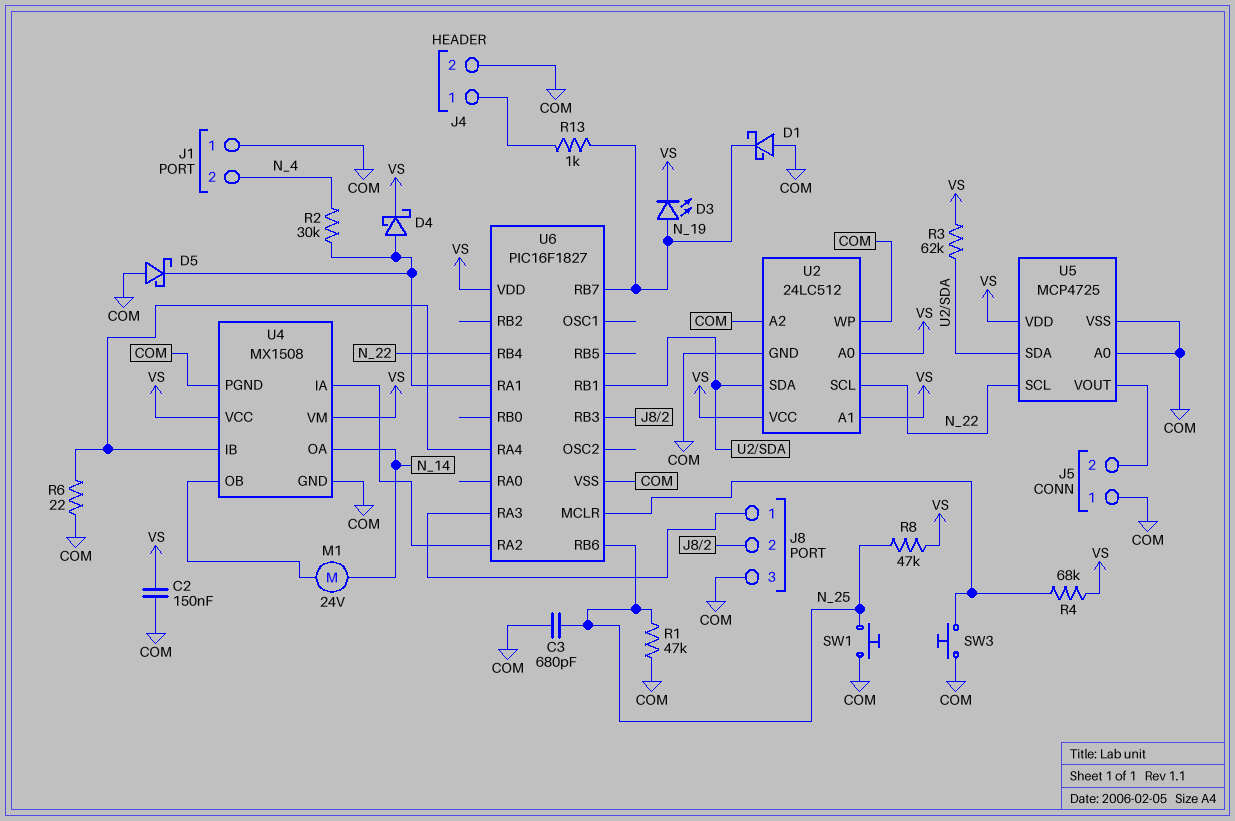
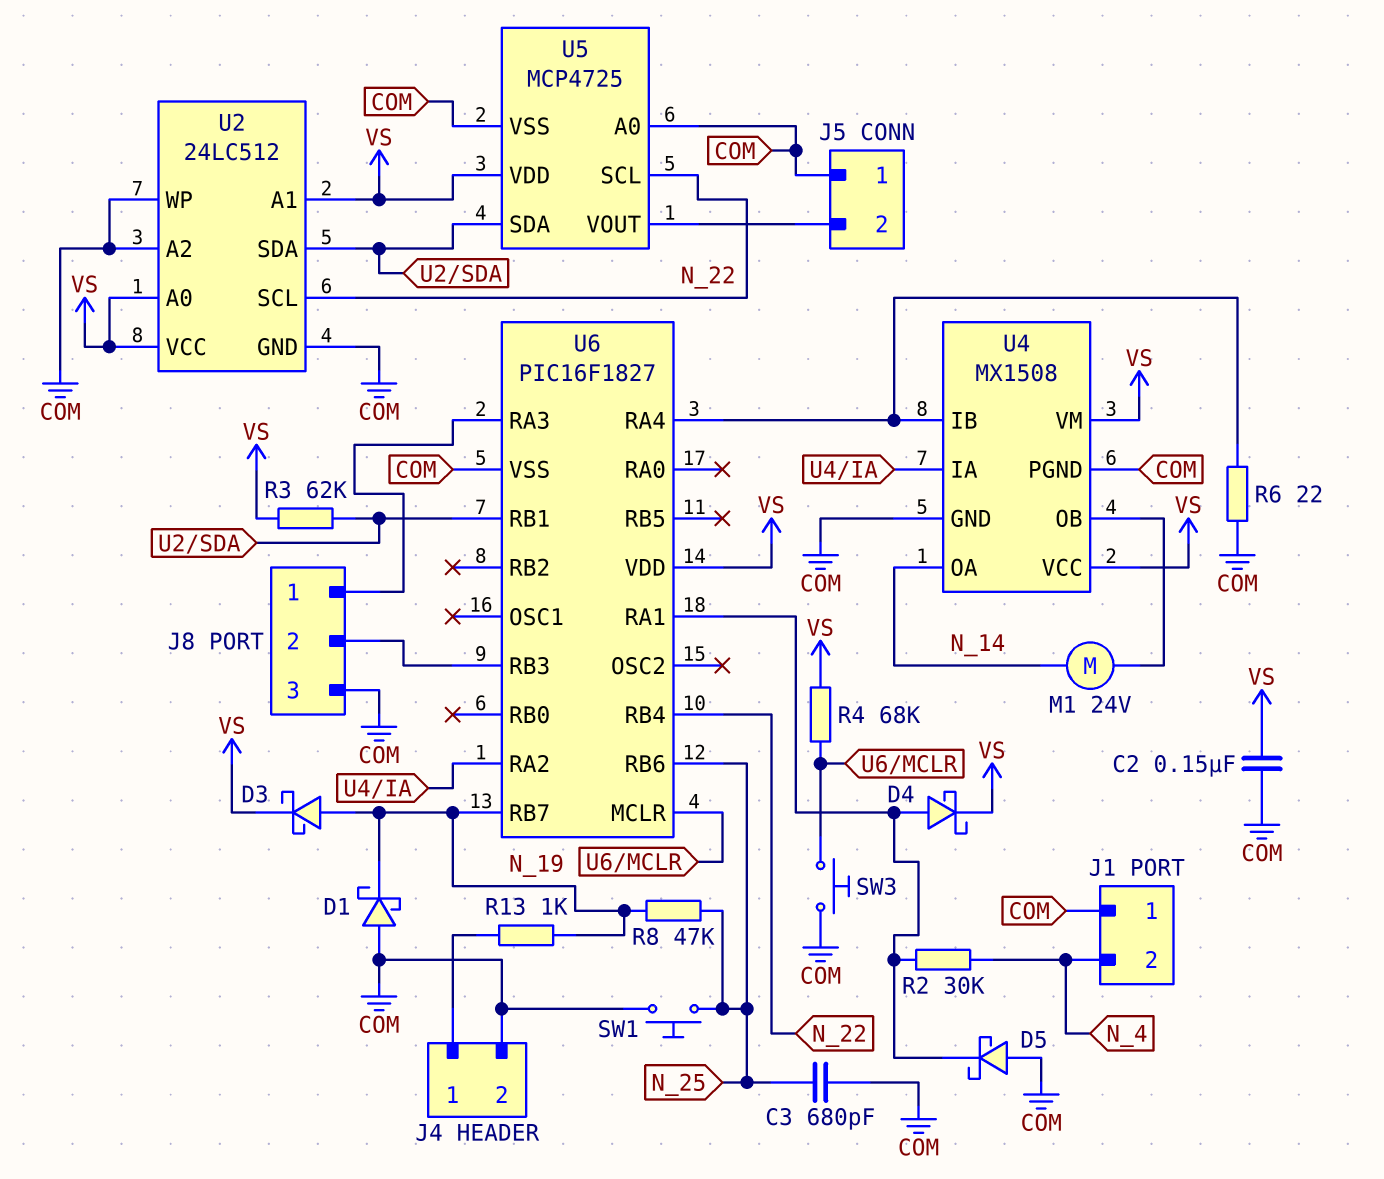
D3: LED (A N_19, K VS) -> schottky (A N_19, K VS)
R1: 47k (COM, N_25) -> none
R8: 47k (N_25, VS) -> 47k (N_19, N_25)

